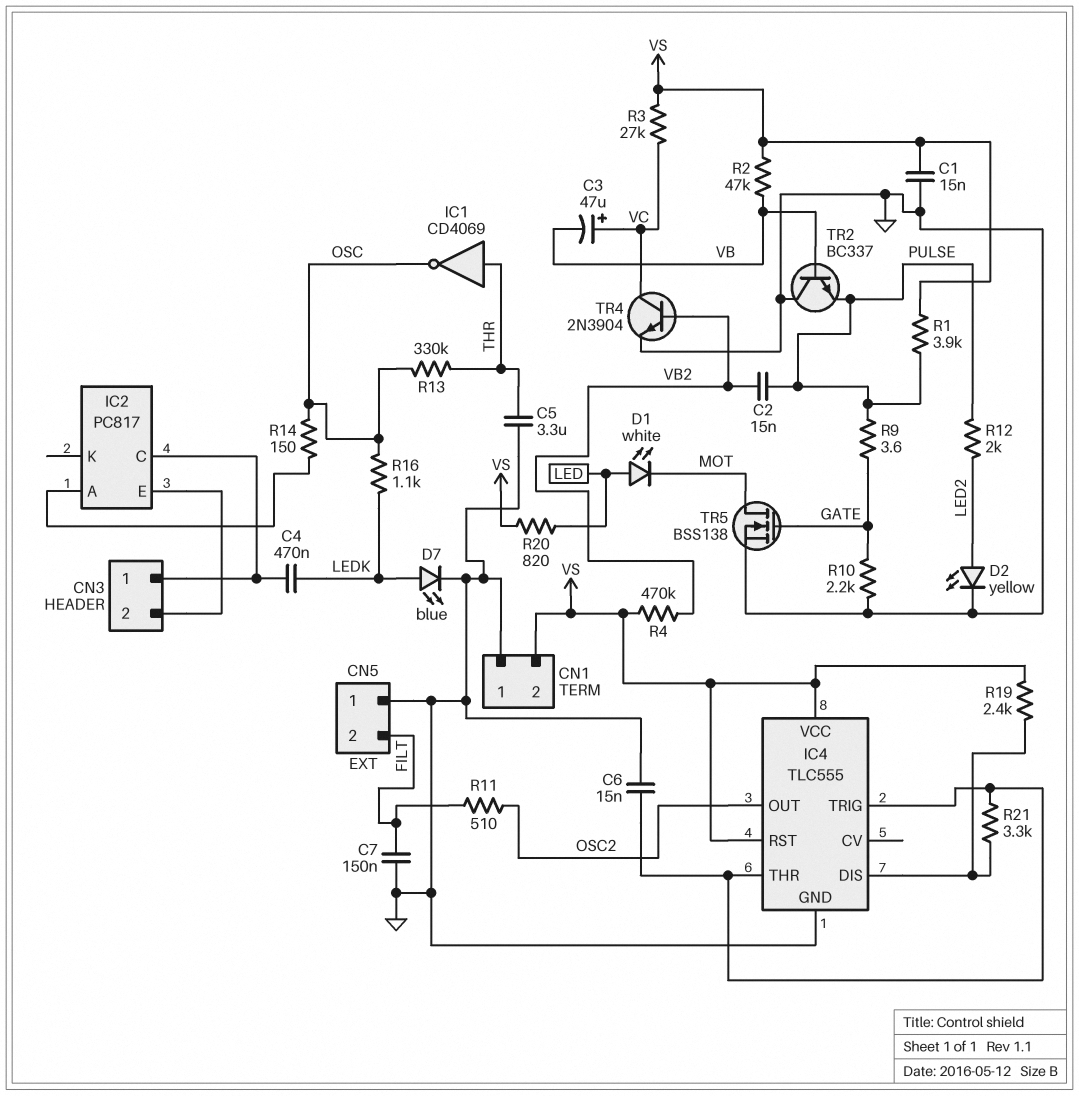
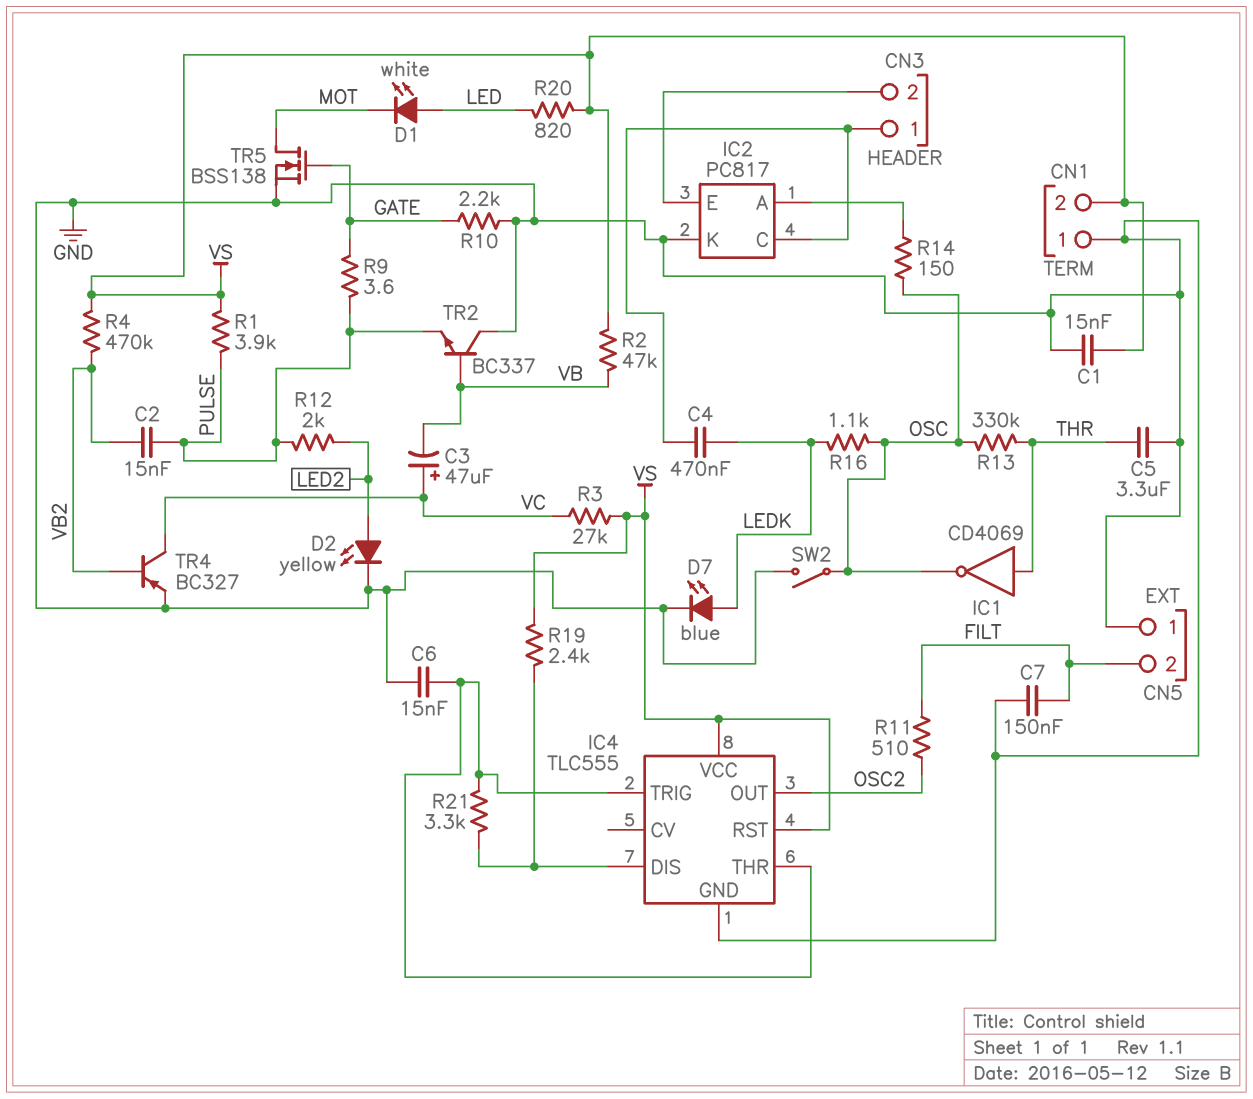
IC2 pin K: none -> GND
SW2: none -> switch (GND, OSC)
TR4: NPN 2N3904 (B VB2, C VC, E GND) -> PNP BC327 (B VB2, C VC, E GND)

